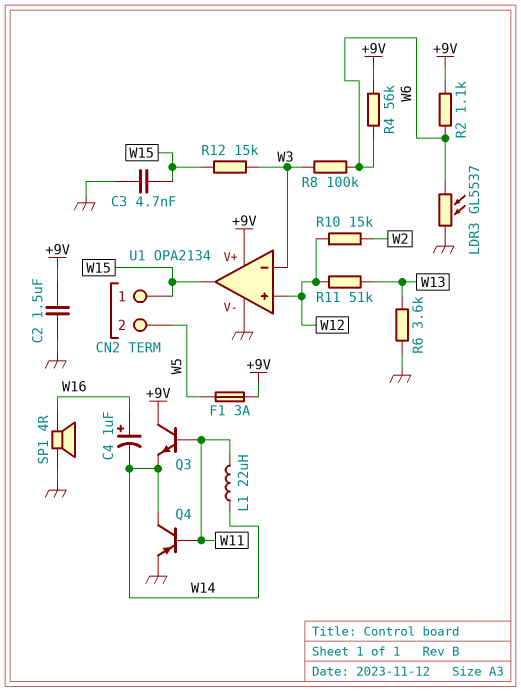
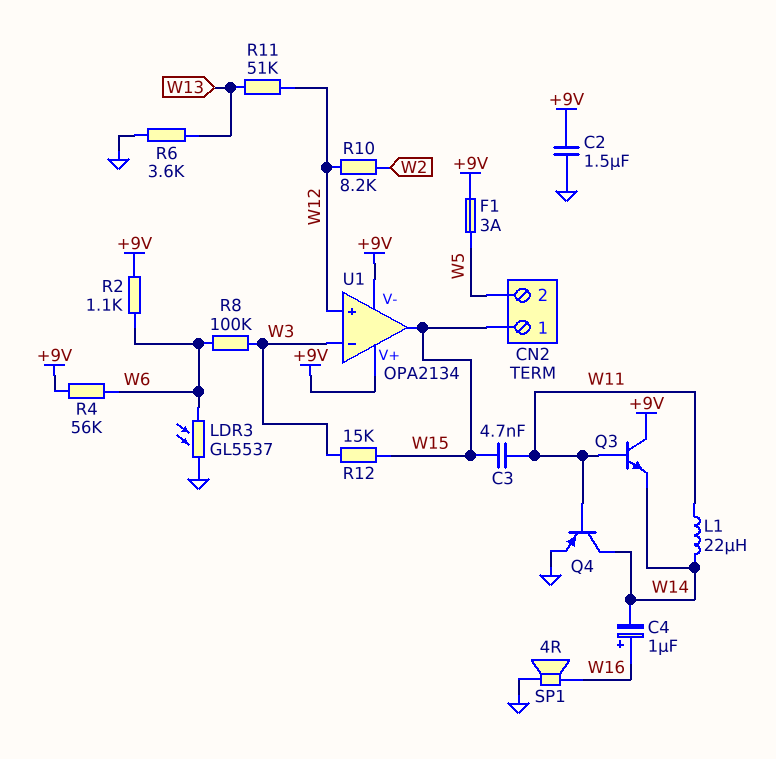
C3: 4.7nF (GND, W15) -> 4.7nF (W11, W15)
R10: 15k (W2, W12) -> 8.2k (W2, W12)
U1 pin V-: GND -> +9V

